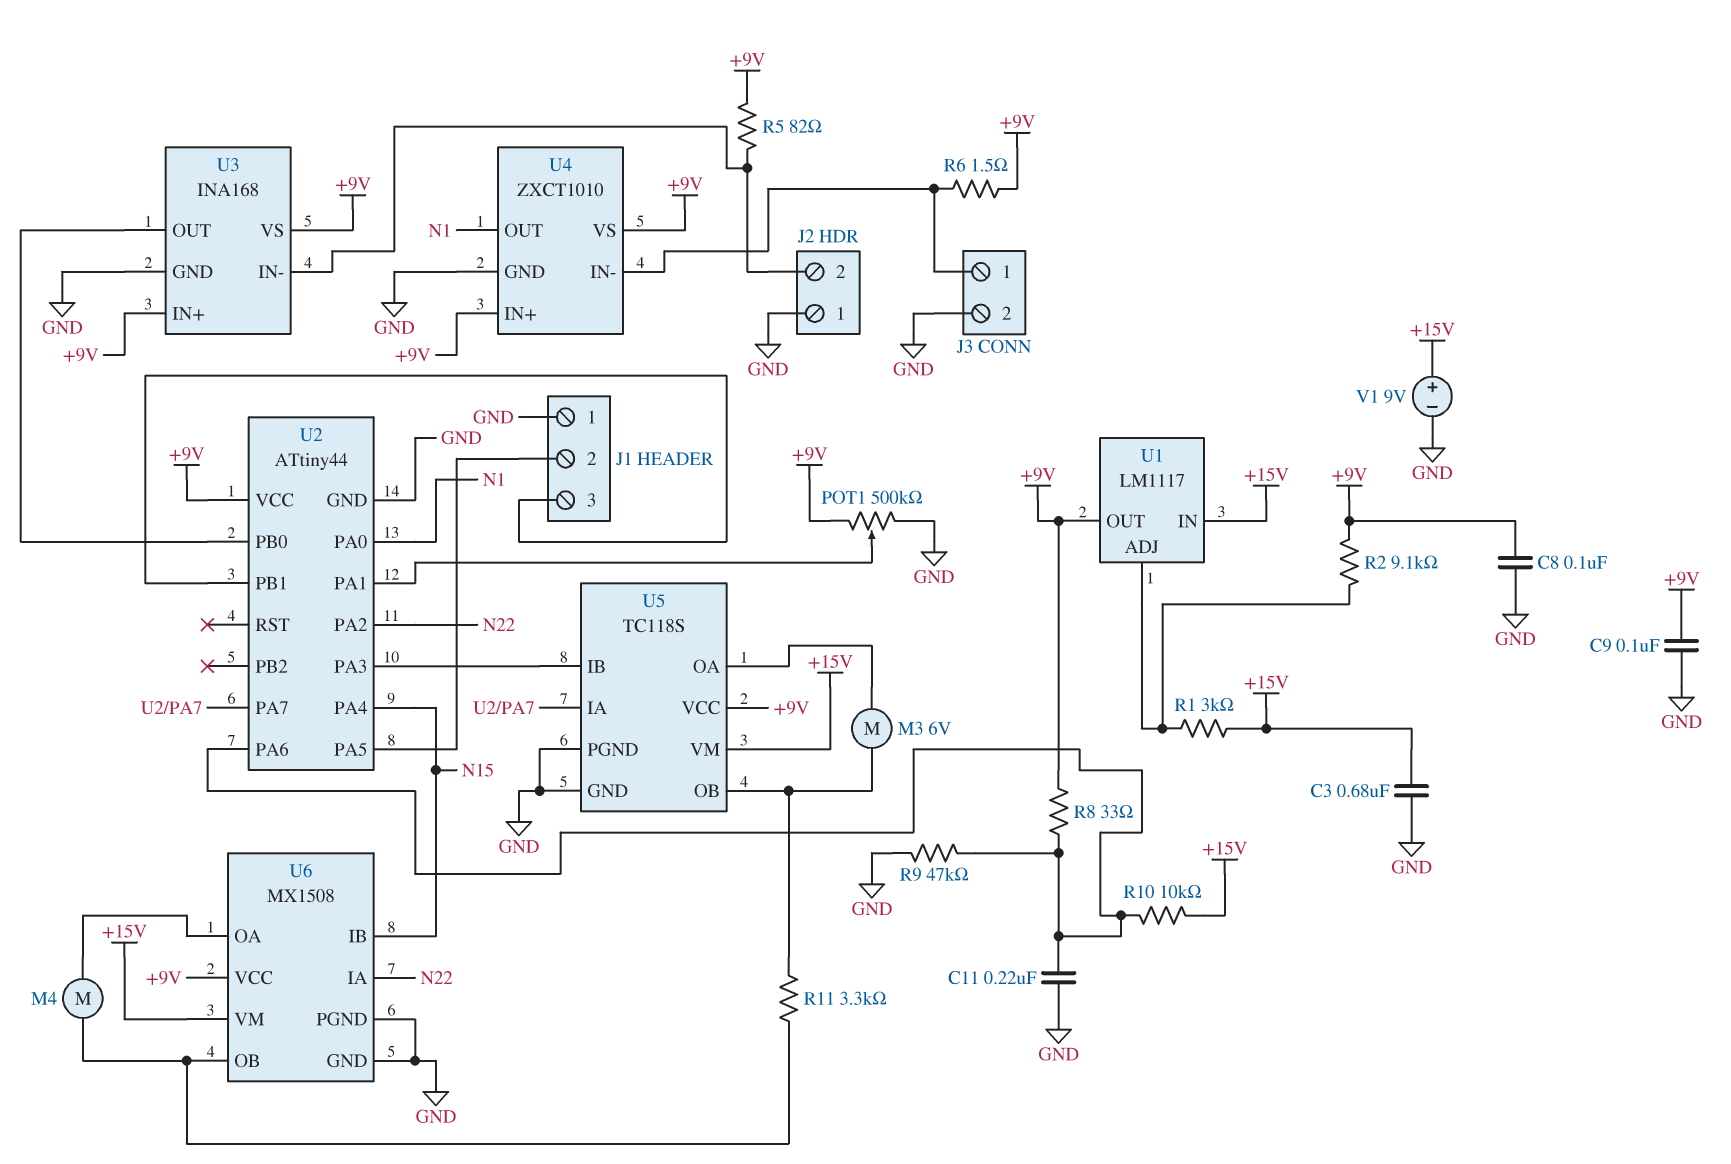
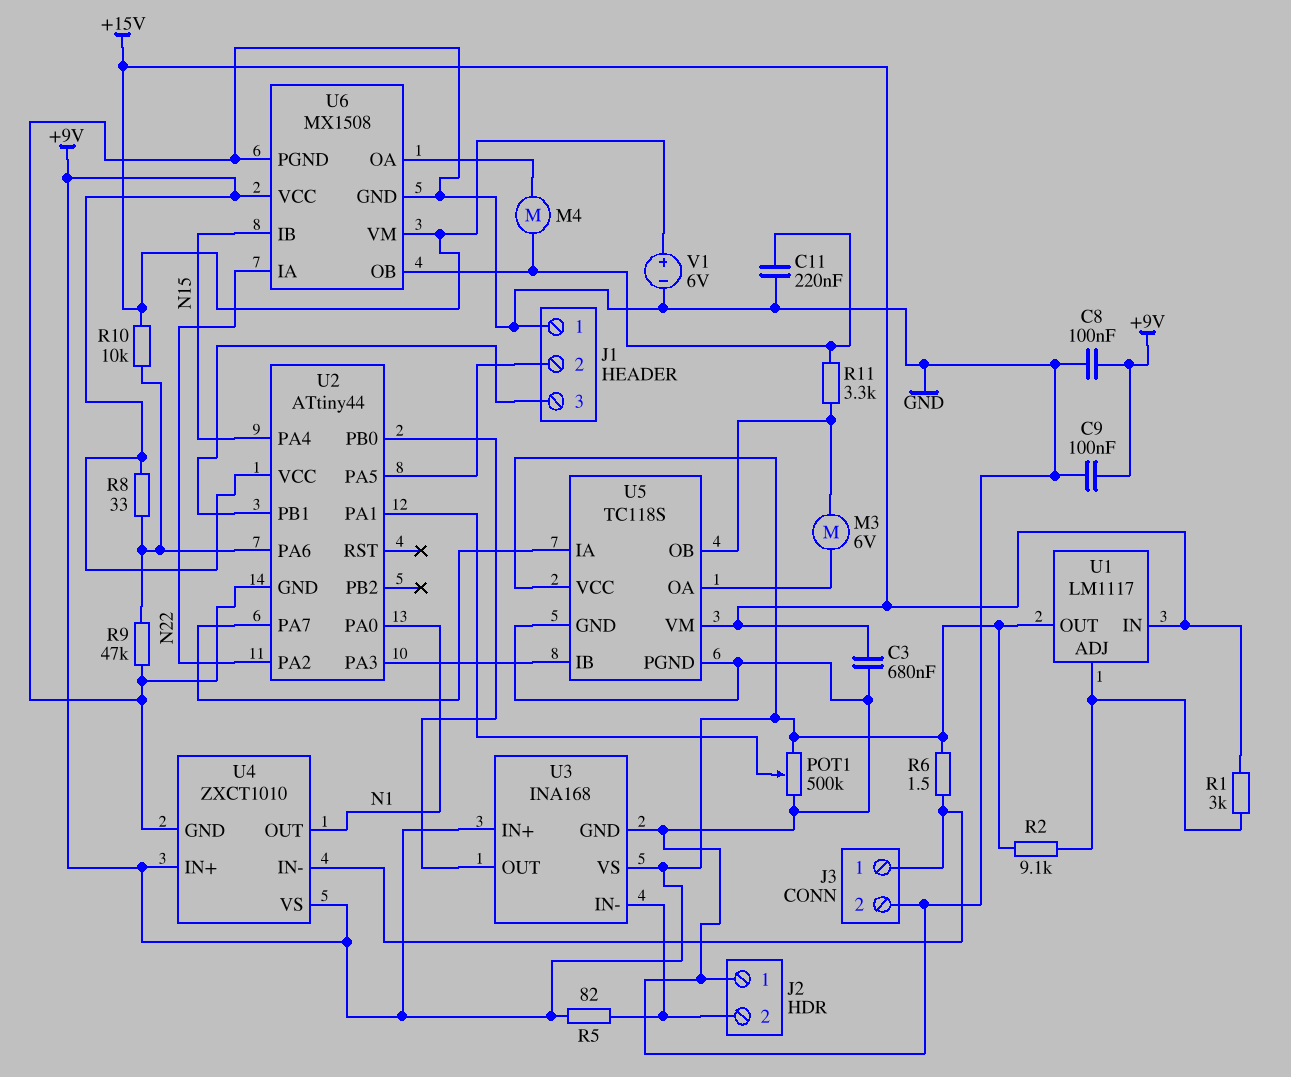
C11: 220nF (GND, U2/PA6) -> 220nF (GND, U6/OB)
V1: 9V (plus +15V, minus GND) -> 6V (plus +15V, minus GND)

